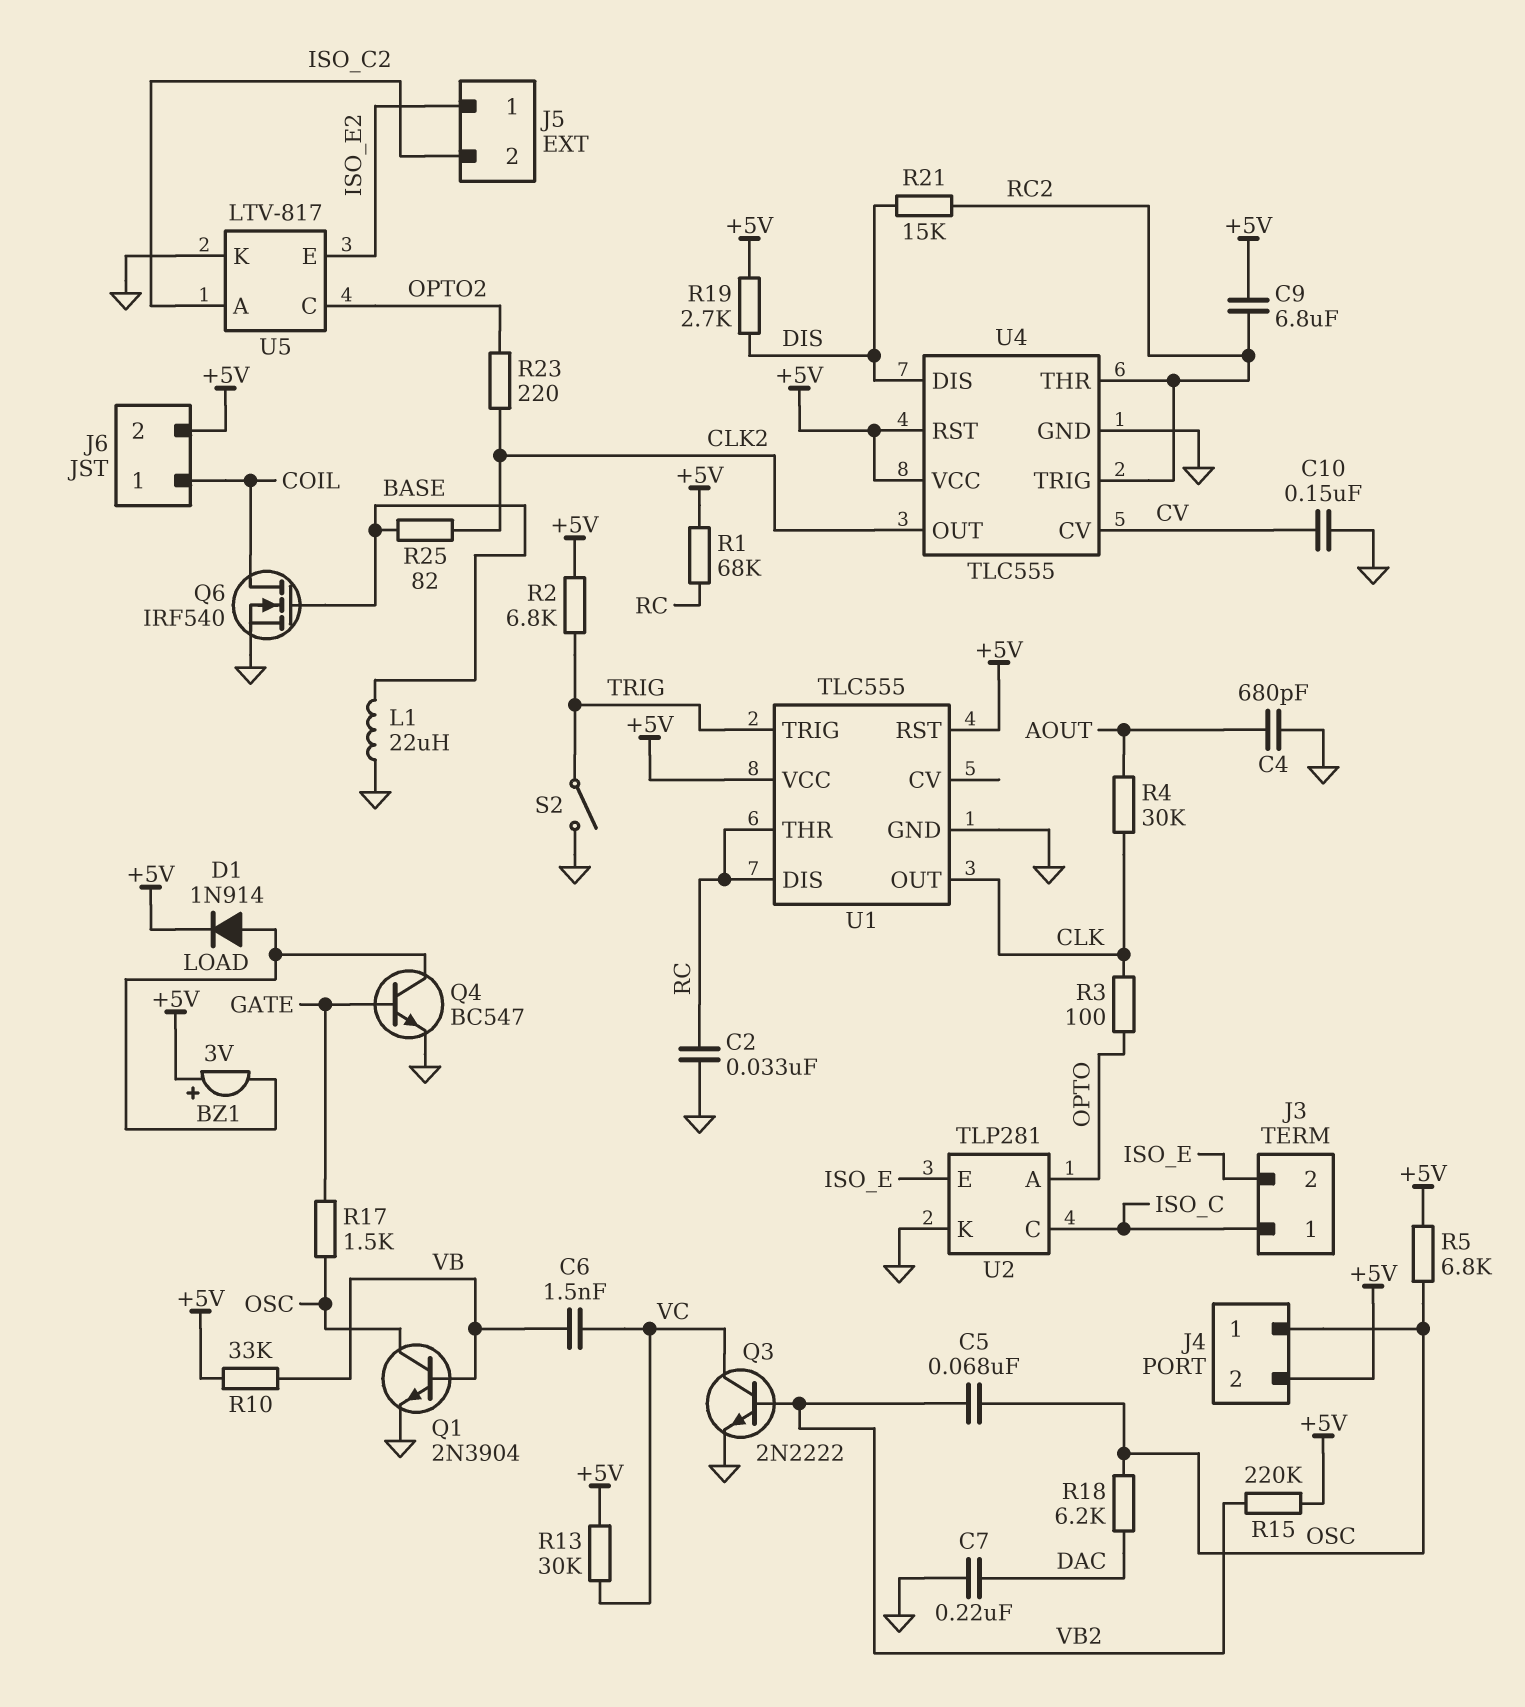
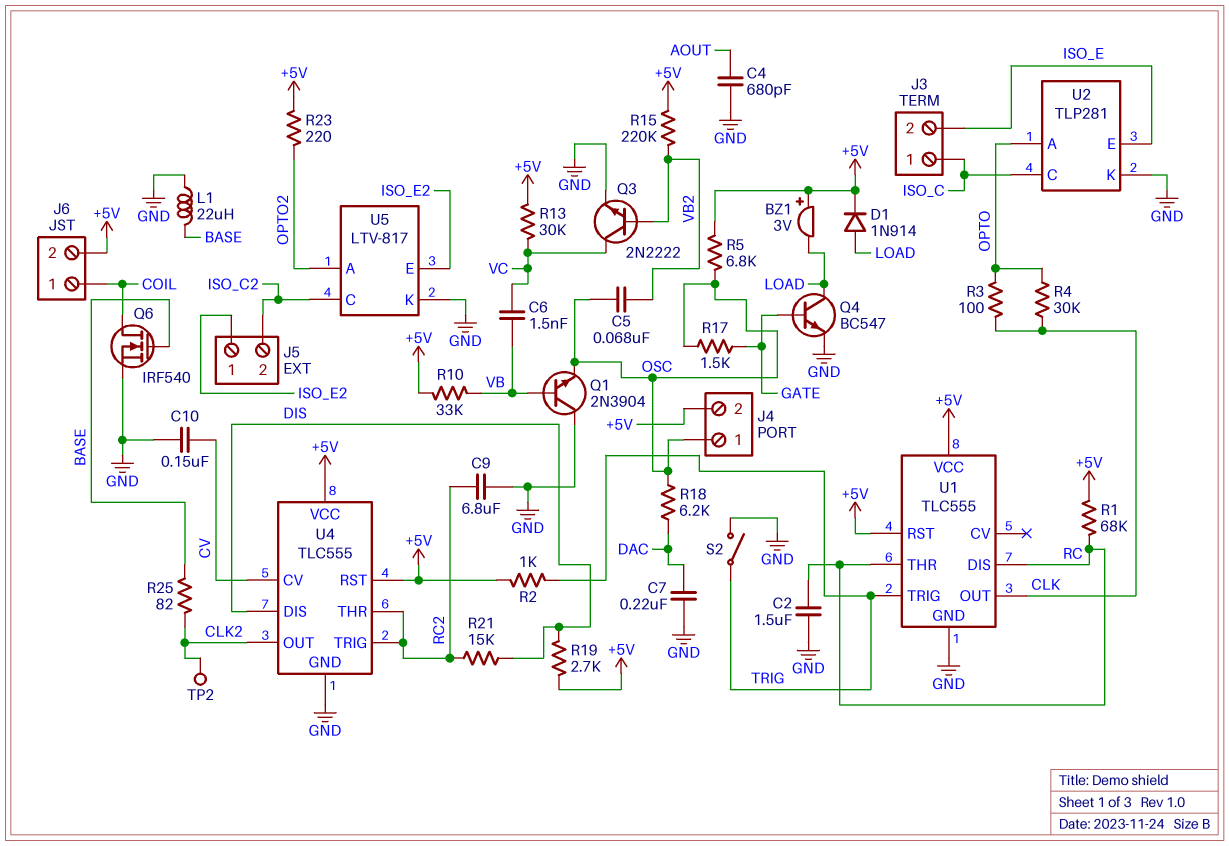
C2: 33nF (GND, RC) -> 1.5uF (GND, RC)
C9: 6.8uF (+5V, RC2) -> 6.8uF (GND, RC2)
Q1: NPN 2N3904 (B VB, C OSC, E GND) -> NPN 2N3904 (B VB, C GND, E OSC)
R2: 6.8k (+5V, TRIG) -> 1k (+5V, TRIG)
R4: 30k (AOUT, CLK) -> 30k (CLK, OPTO)
R23: 220 (CLK2, OPTO2) -> 220 (+5V, OPTO2)
TP2: none -> test point (CLK2)
U5 pin A: ISO_C2 -> OPTO2
U5 pin C: OPTO2 -> ISO_C2

